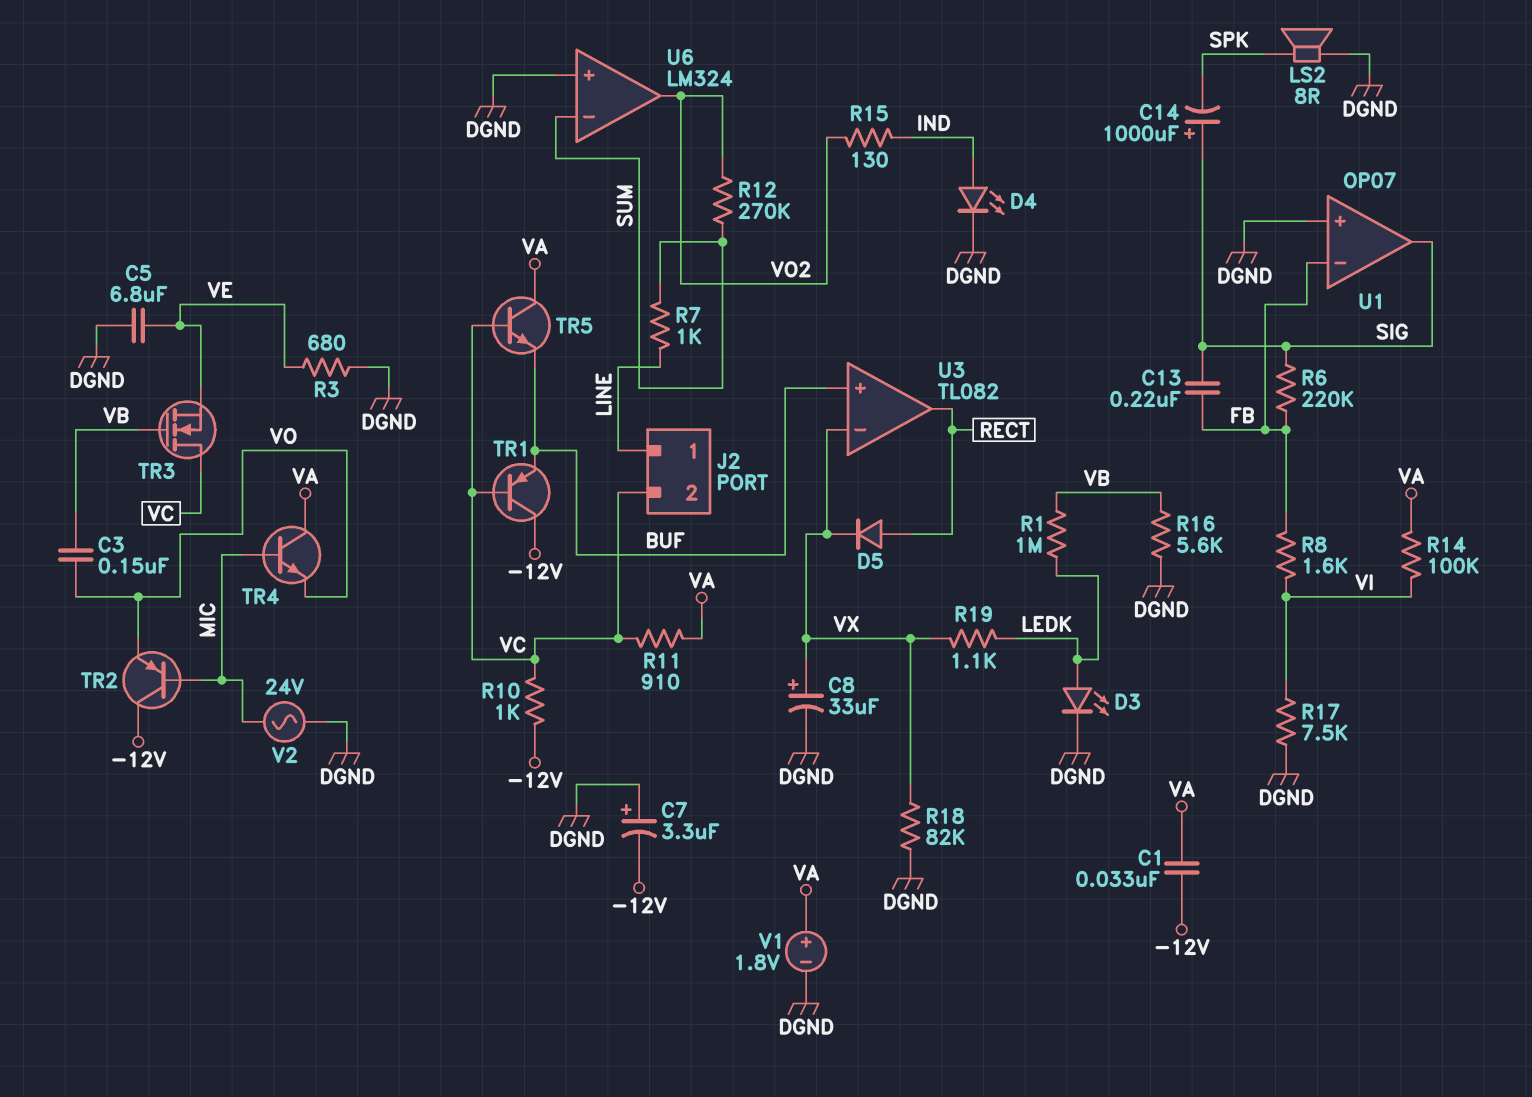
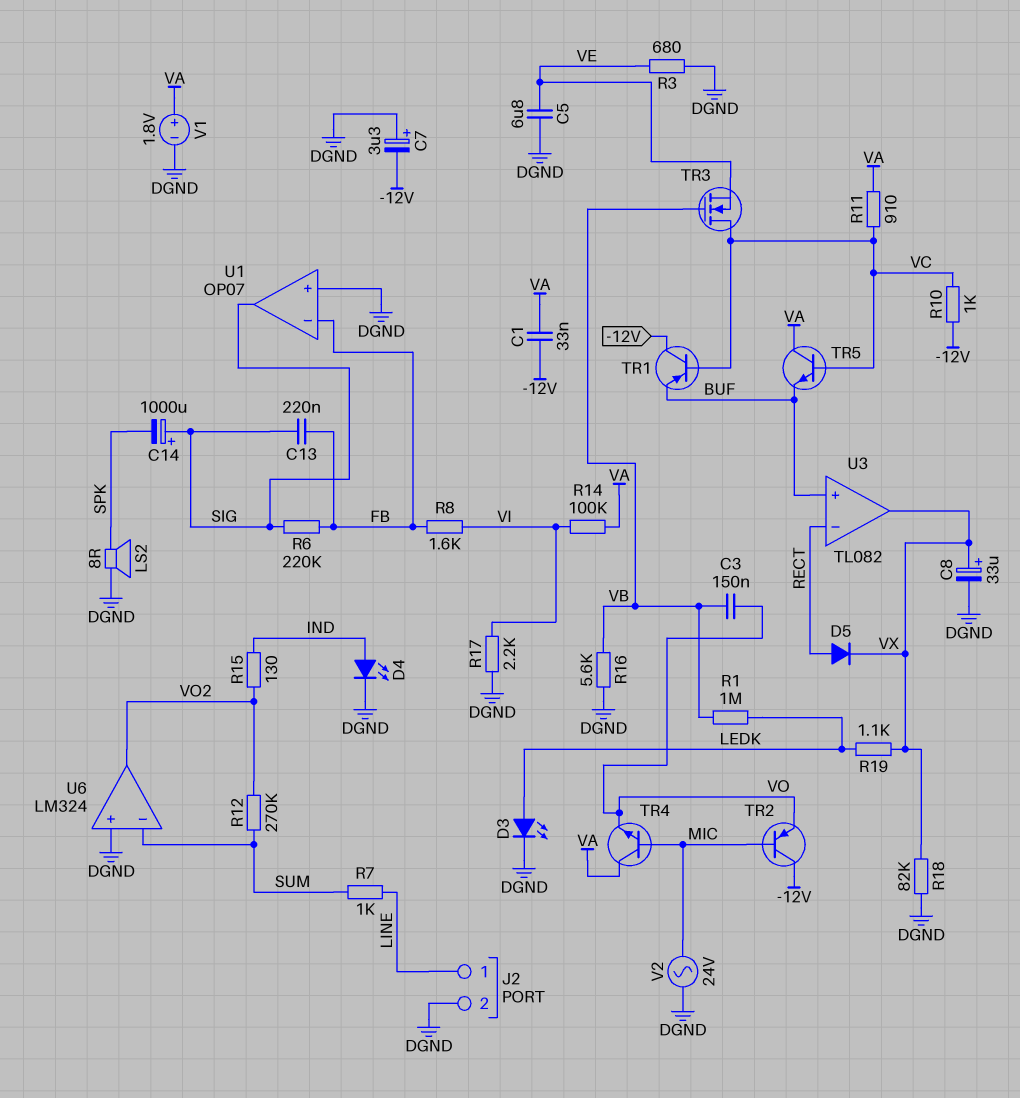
J2 pin 2: VC -> DGND
R17: 7.5k (DGND, VI) -> 2.2k (DGND, VI)
U3 pin in-: VX -> RECT
U3 pin out: RECT -> VX

